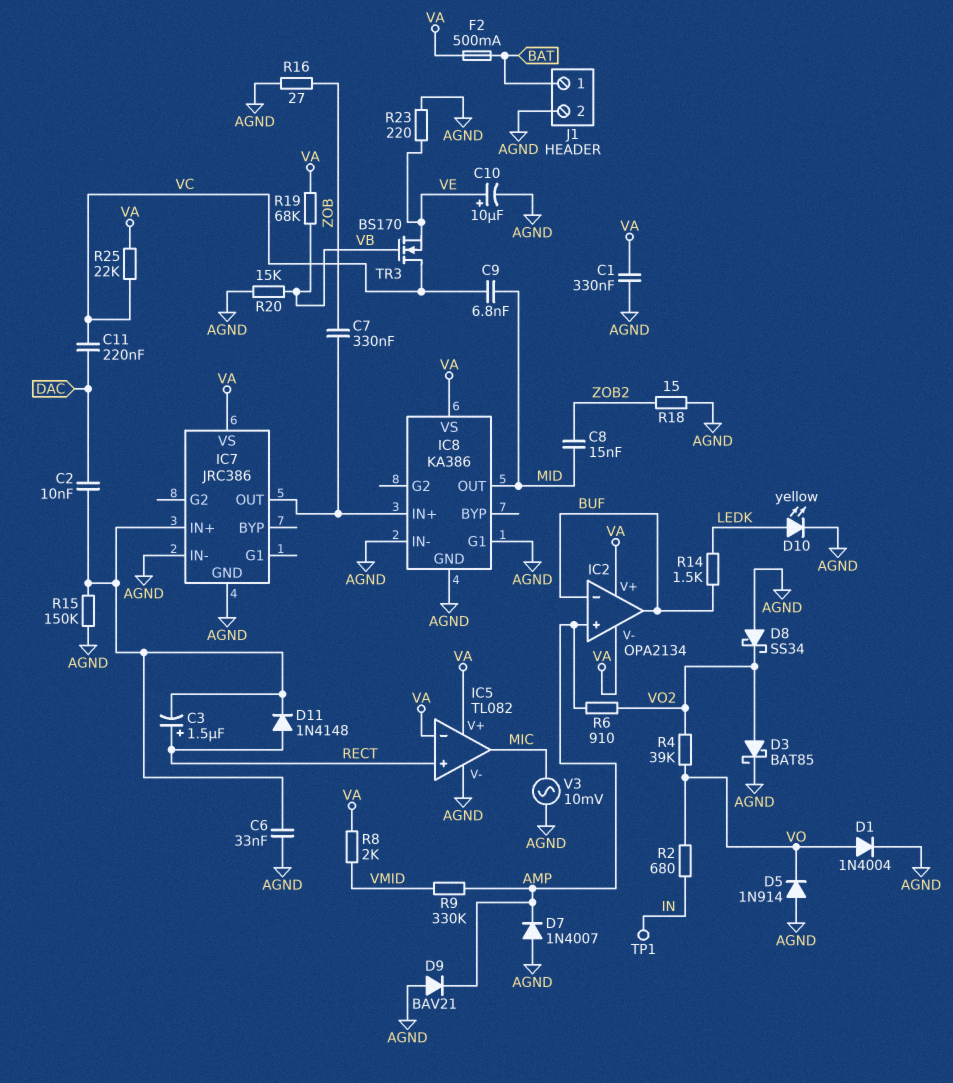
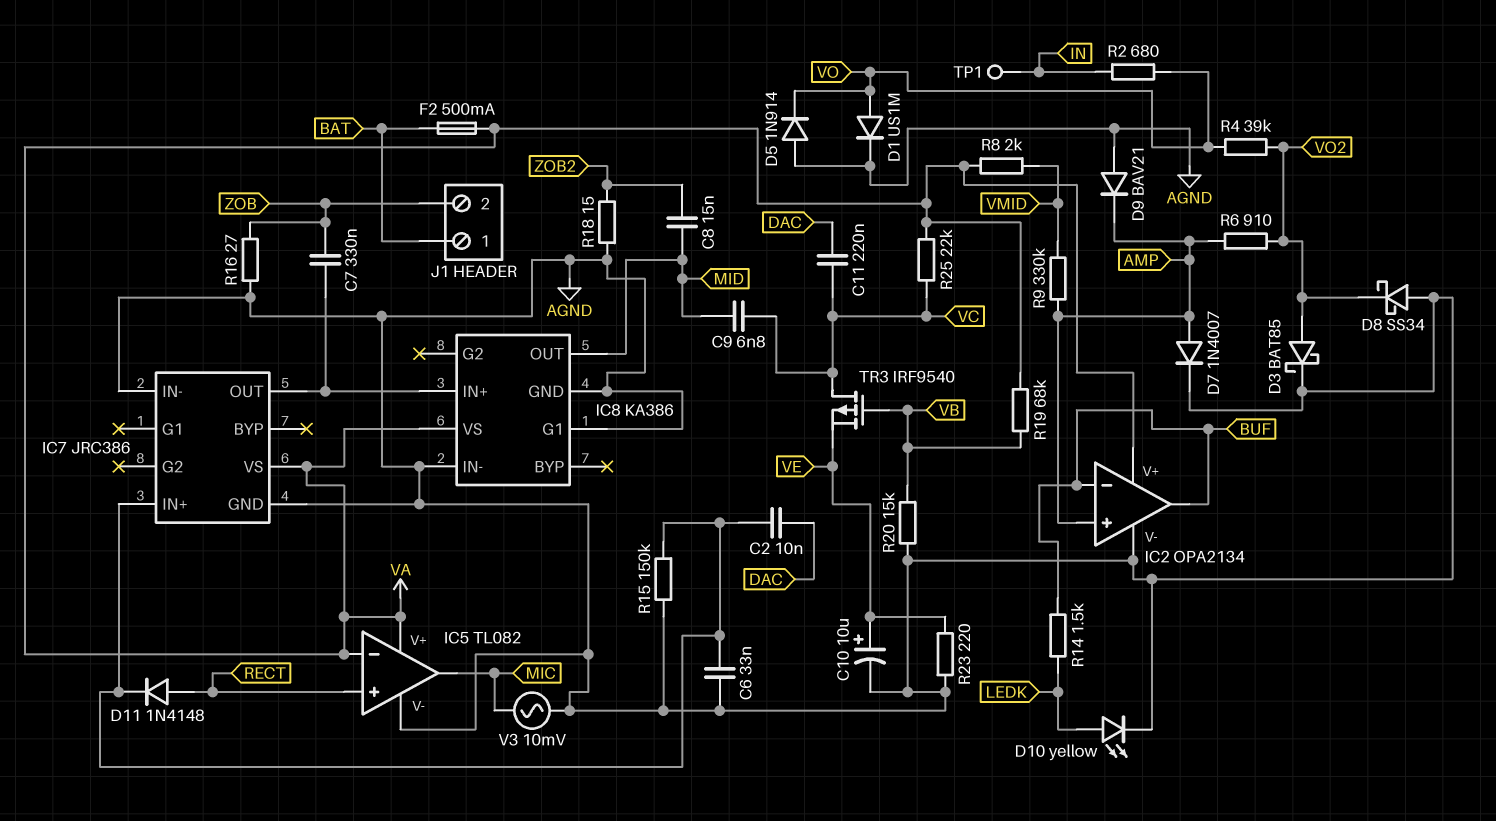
C1: 330nF (AGND, VA) -> none
C3: 1.5uF (plus RECT, minus IC7/IN+) -> none
D1: diode 1N4004 (A VO, K AGND) -> diode US1M (A VO, K AGND)
D7: diode 1N4007 (A AGND, K AMP) -> diode 1N4007 (A AMP, K AGND)
IC2 pin V-: VA -> AGND
J1 pin 2: AGND -> ZOB
TR3: NMOS BS170 (G VB, D VC, S VE) -> PMOS IRF9540 (G VB, D VC, S VE)

